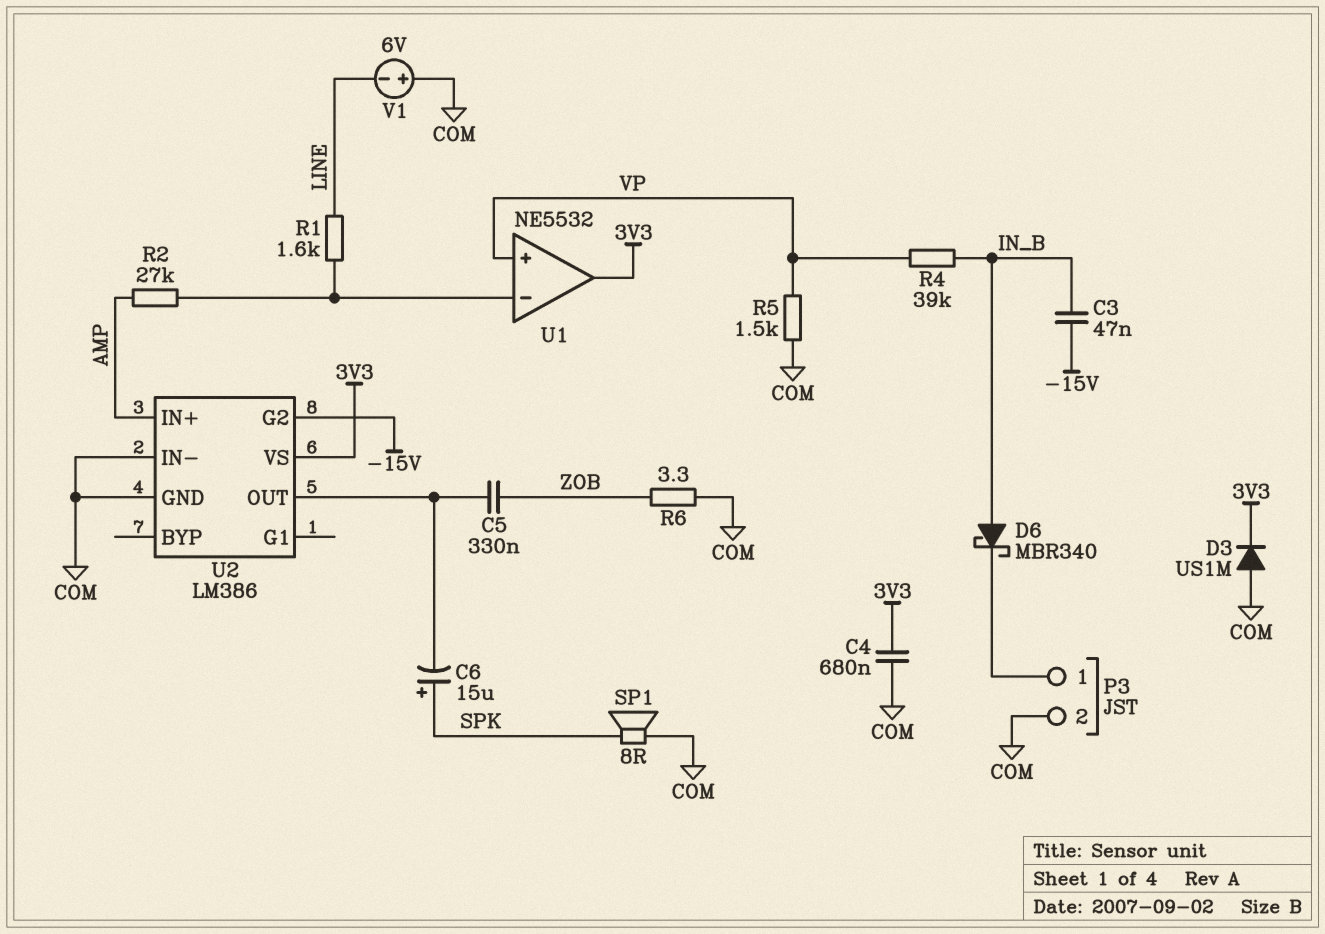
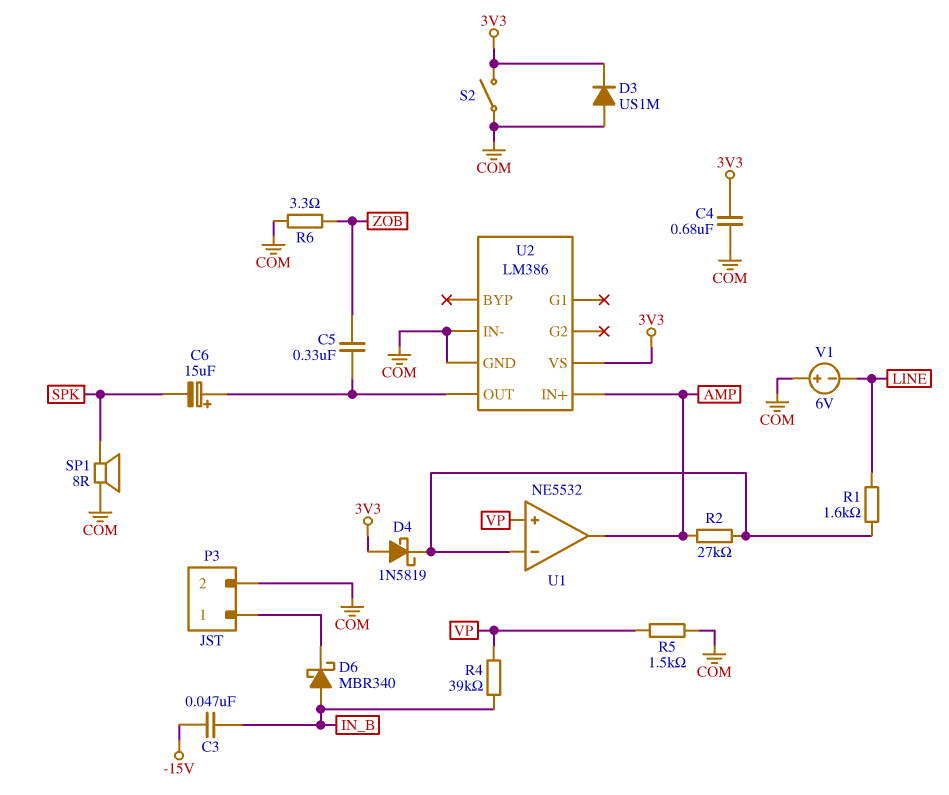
C6: 15uF (plus SPK, minus U2/OUT) -> 15uF (plus U2/OUT, minus SPK)
D4: none -> schottky 1N5819 (A 3V3, K U1/in-)
S2: none -> switch (3V3, COM)
U1 pin out: 3V3 -> AMP
U2 pin G2: -15V -> none

